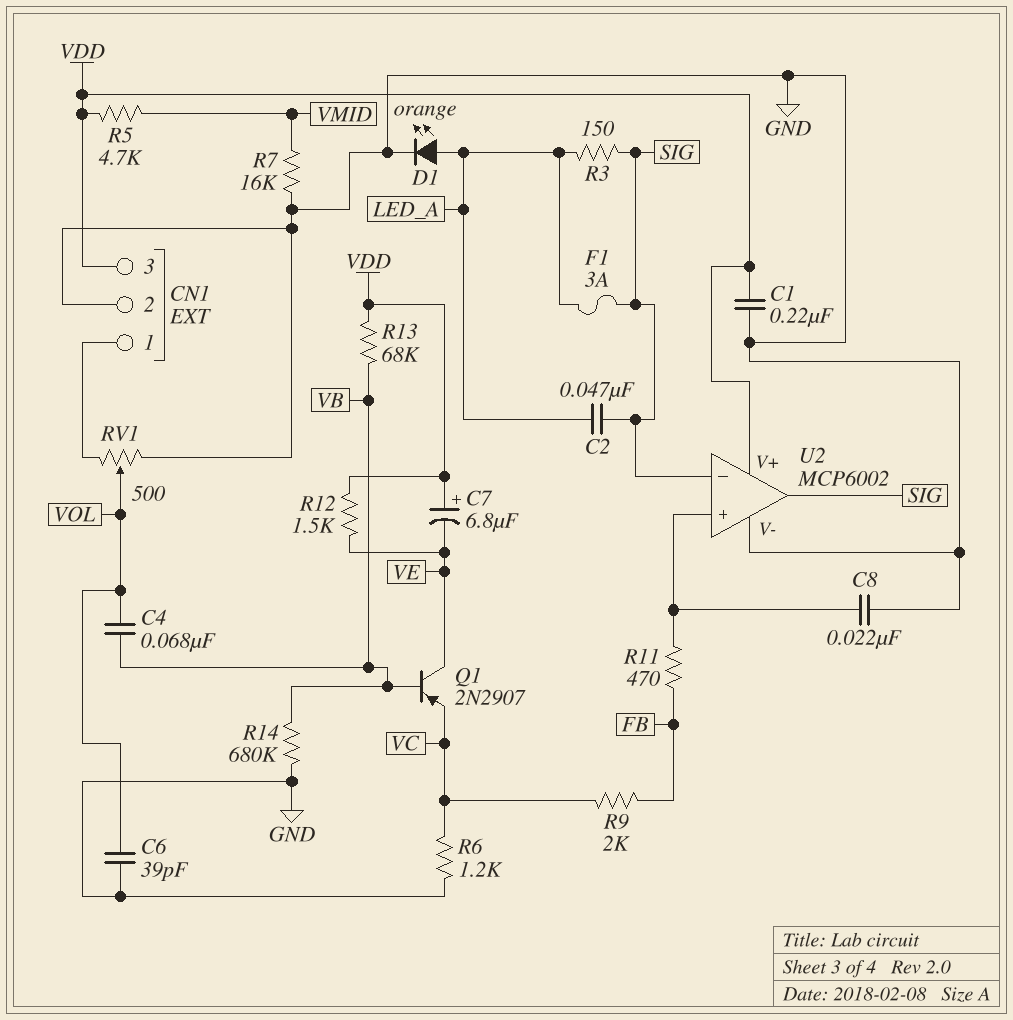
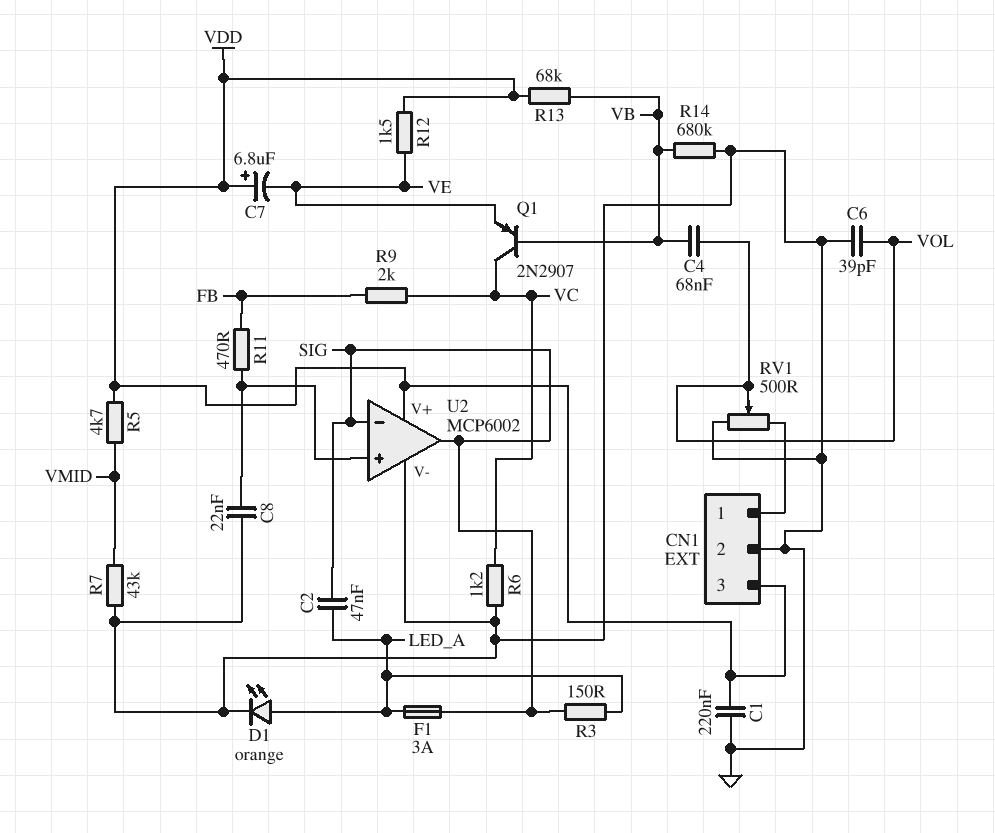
Q1: PNP 2N2907 (B VB, C VE, E VC) -> PNP 2N2907 (B VB, C VC, E VE)
R7: 16k (GND, VMID) -> 43k (GND, VMID)

